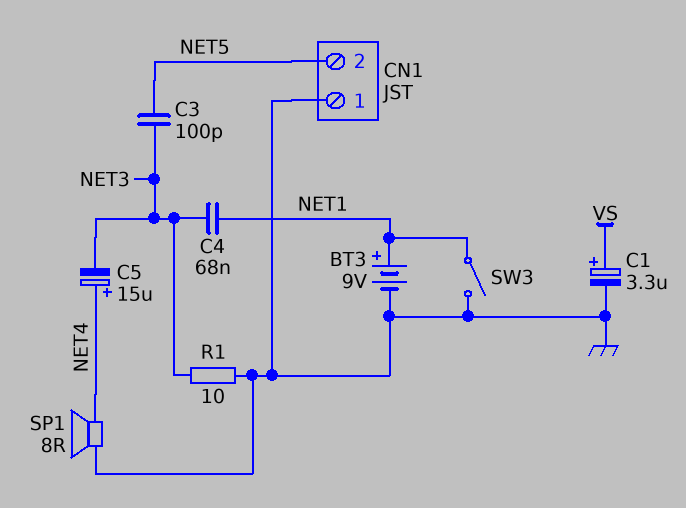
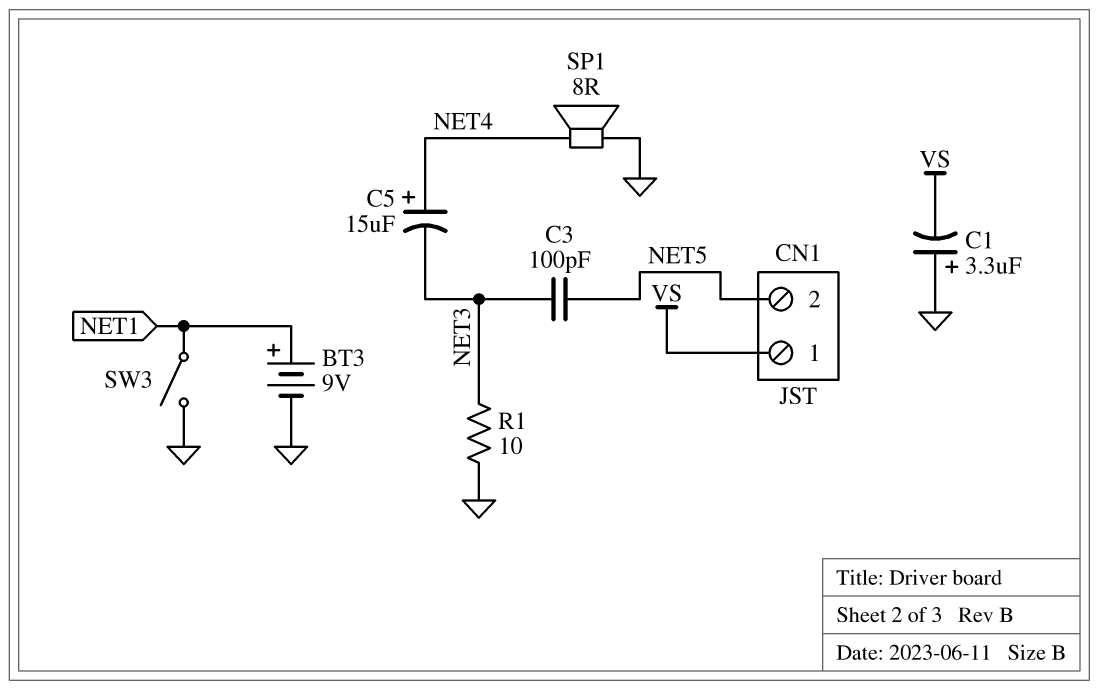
C1: 3.3uF (plus VS, minus GND) -> 3.3uF (plus GND, minus VS)
C4: 68nF (NET1, NET3) -> none
CN1 pin 1: GND -> VS

